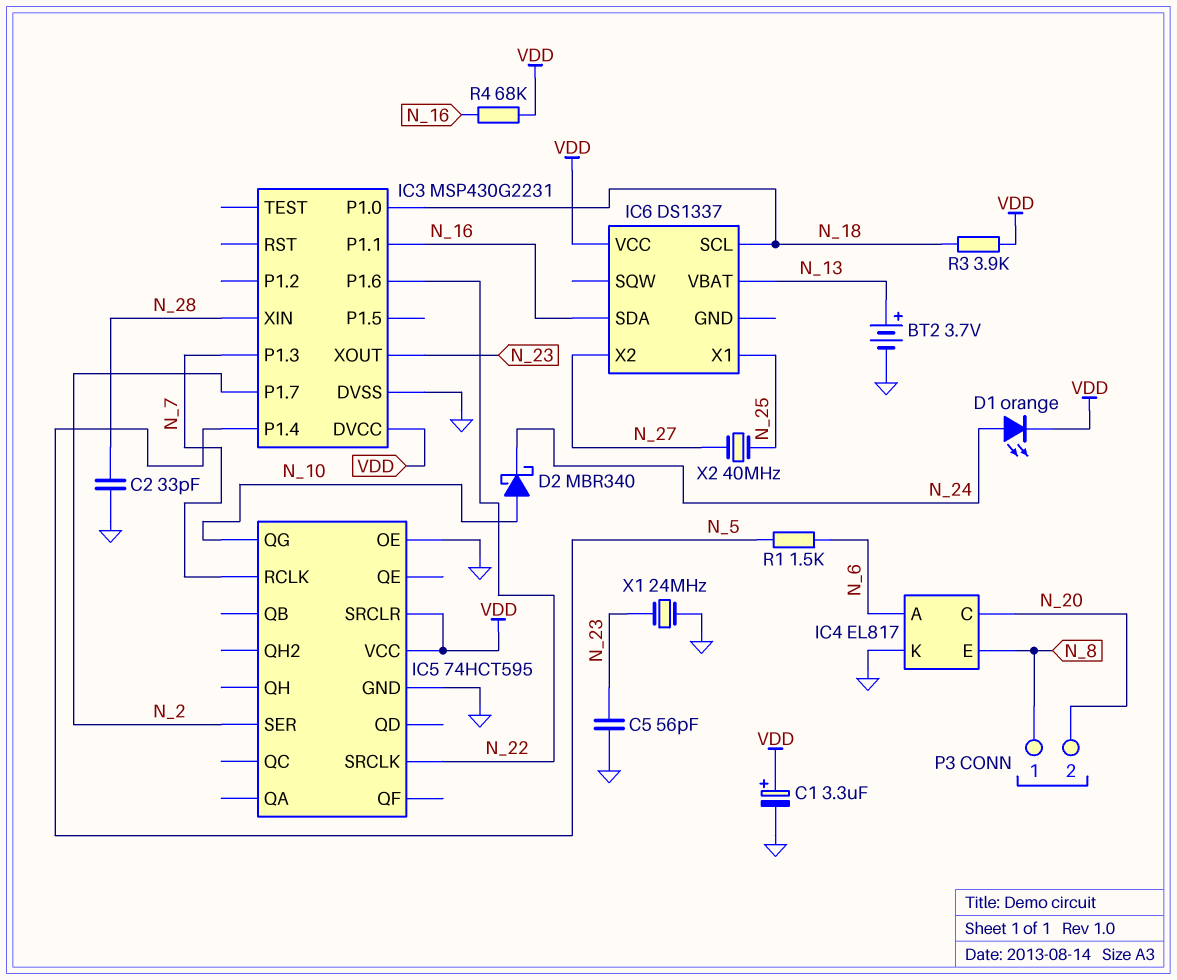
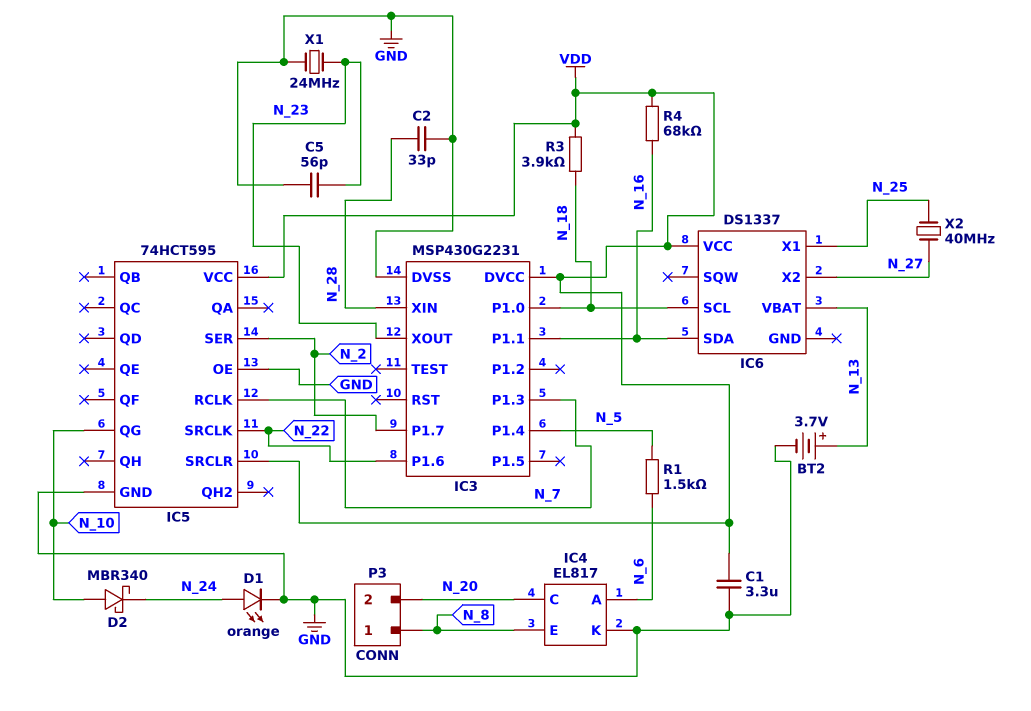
C1: 3.3uF (plus VDD, minus GND) -> 3.3uF (GND, VDD)
D1: LED orange (A N_24, K VDD) -> LED orange (A N_24, K GND)

